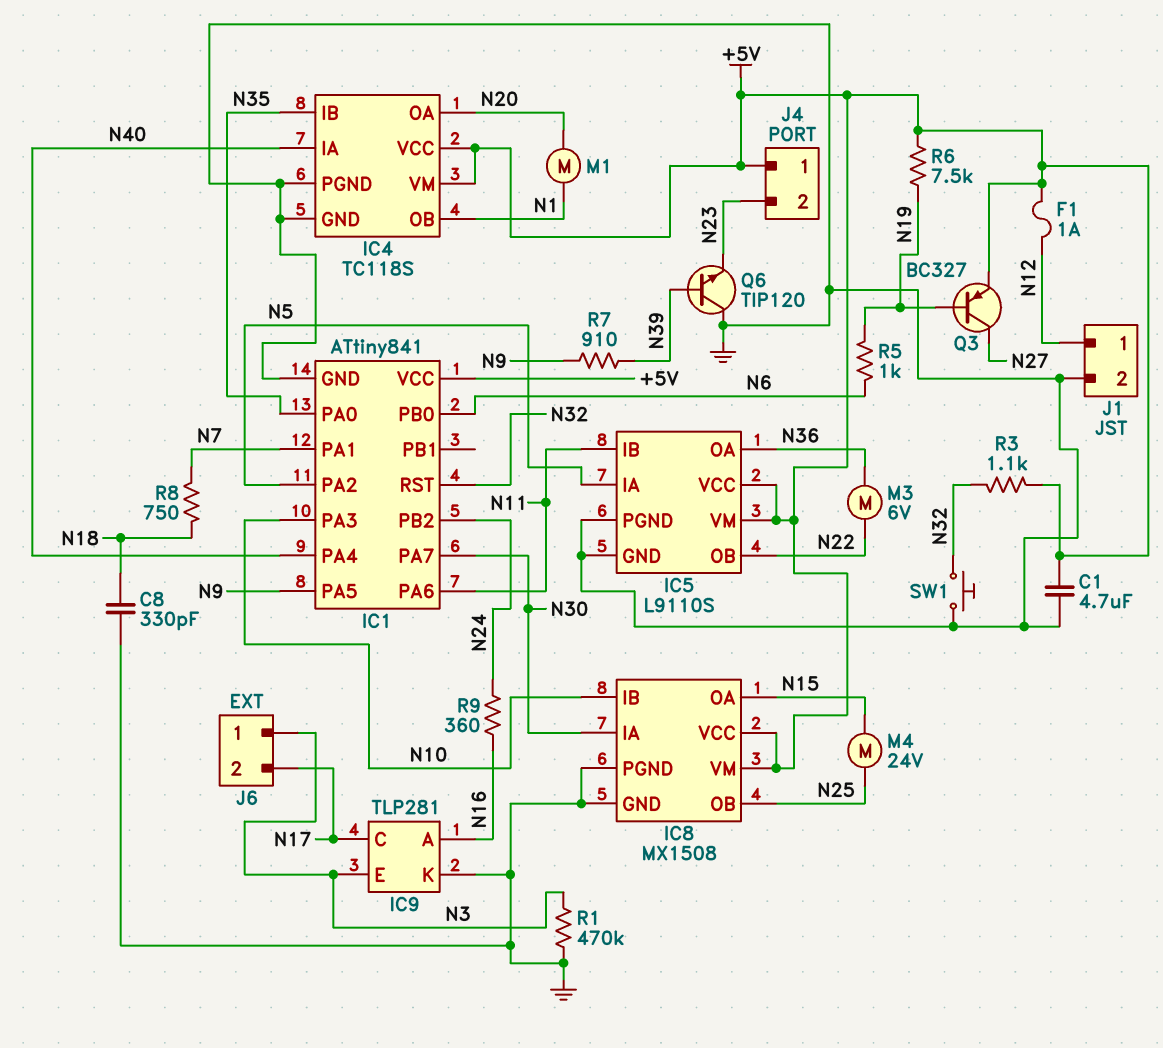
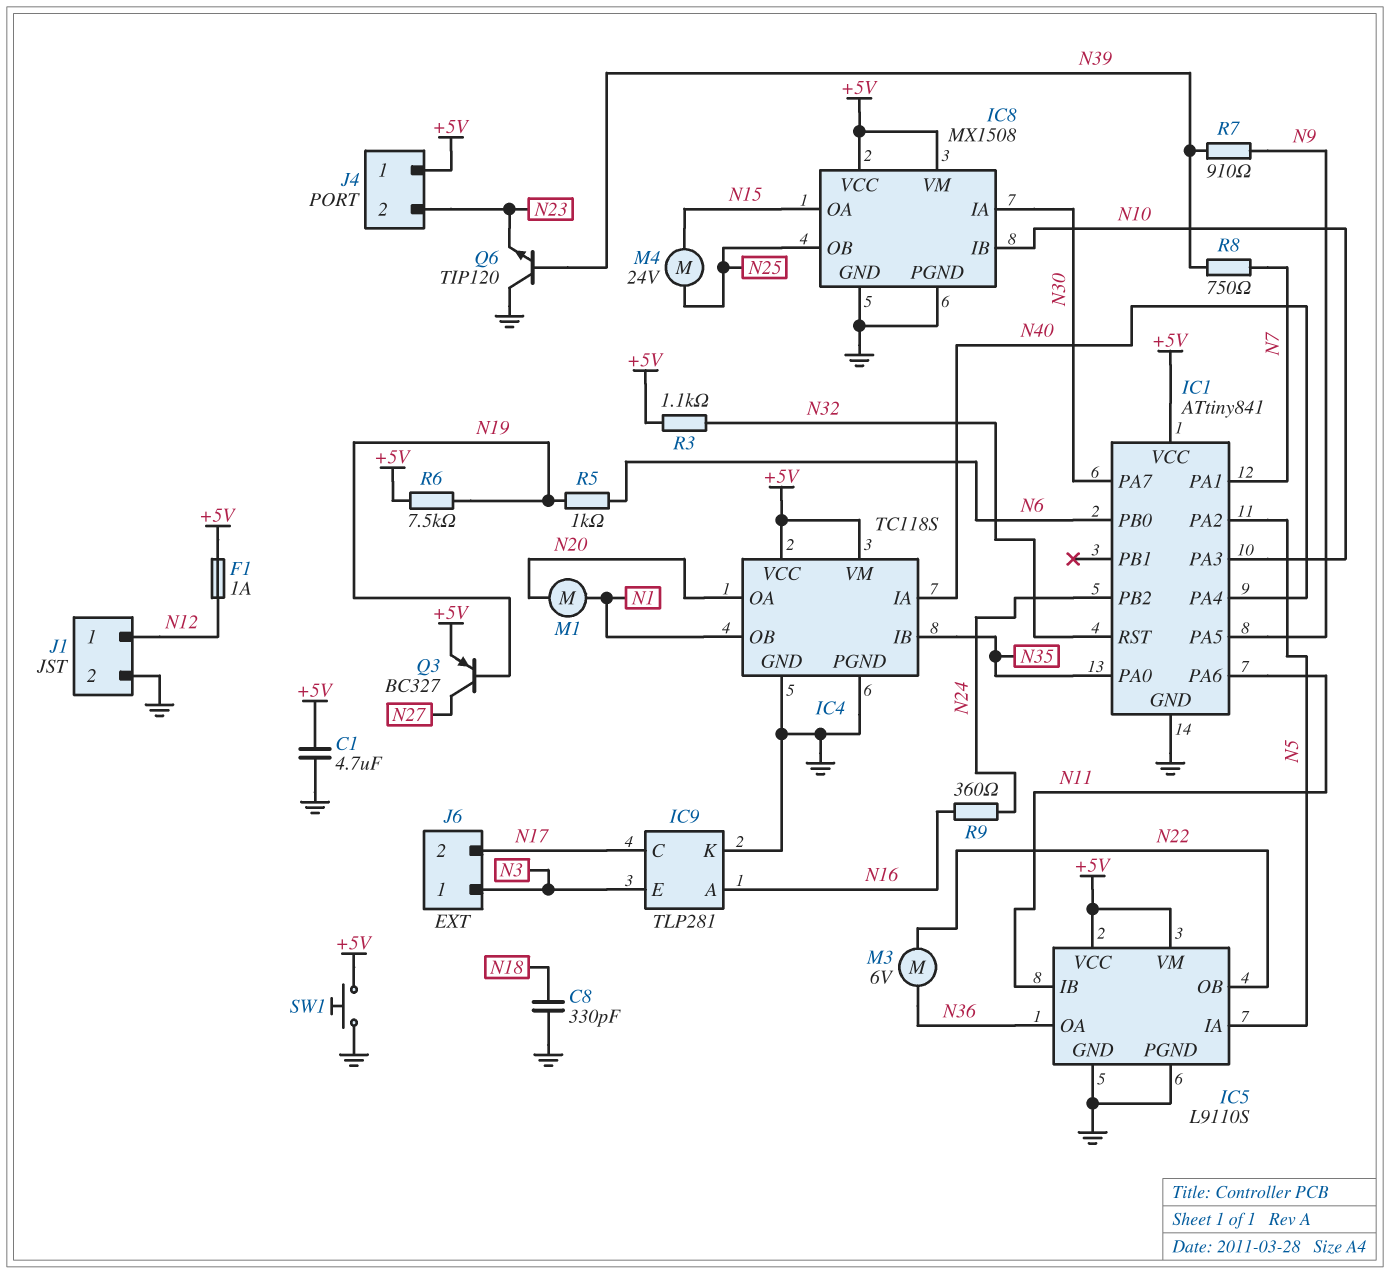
R1: 470k (GND, N3) -> none
R8: 750 (N7, N18) -> 750 (N7, N39)
SW1: button (GND, N32) -> button (+5V, GND)

